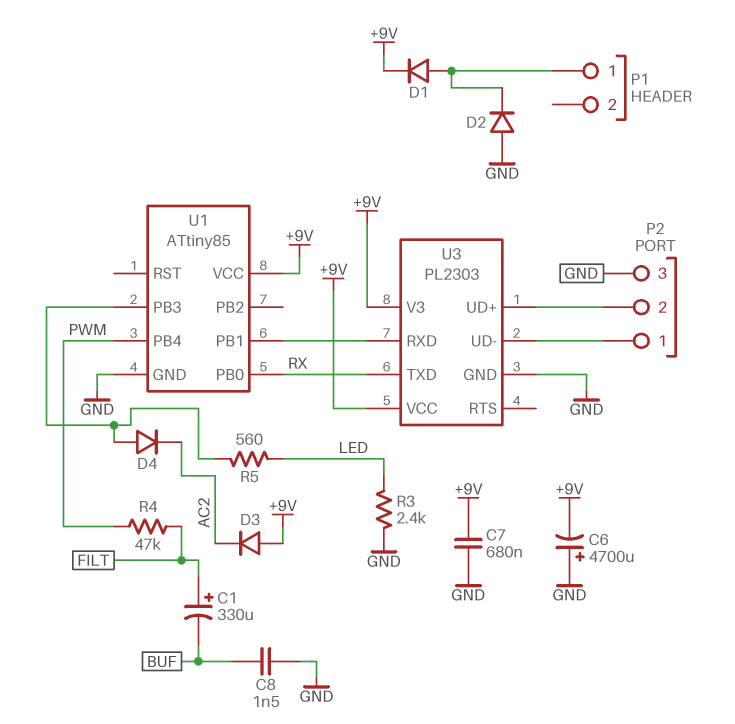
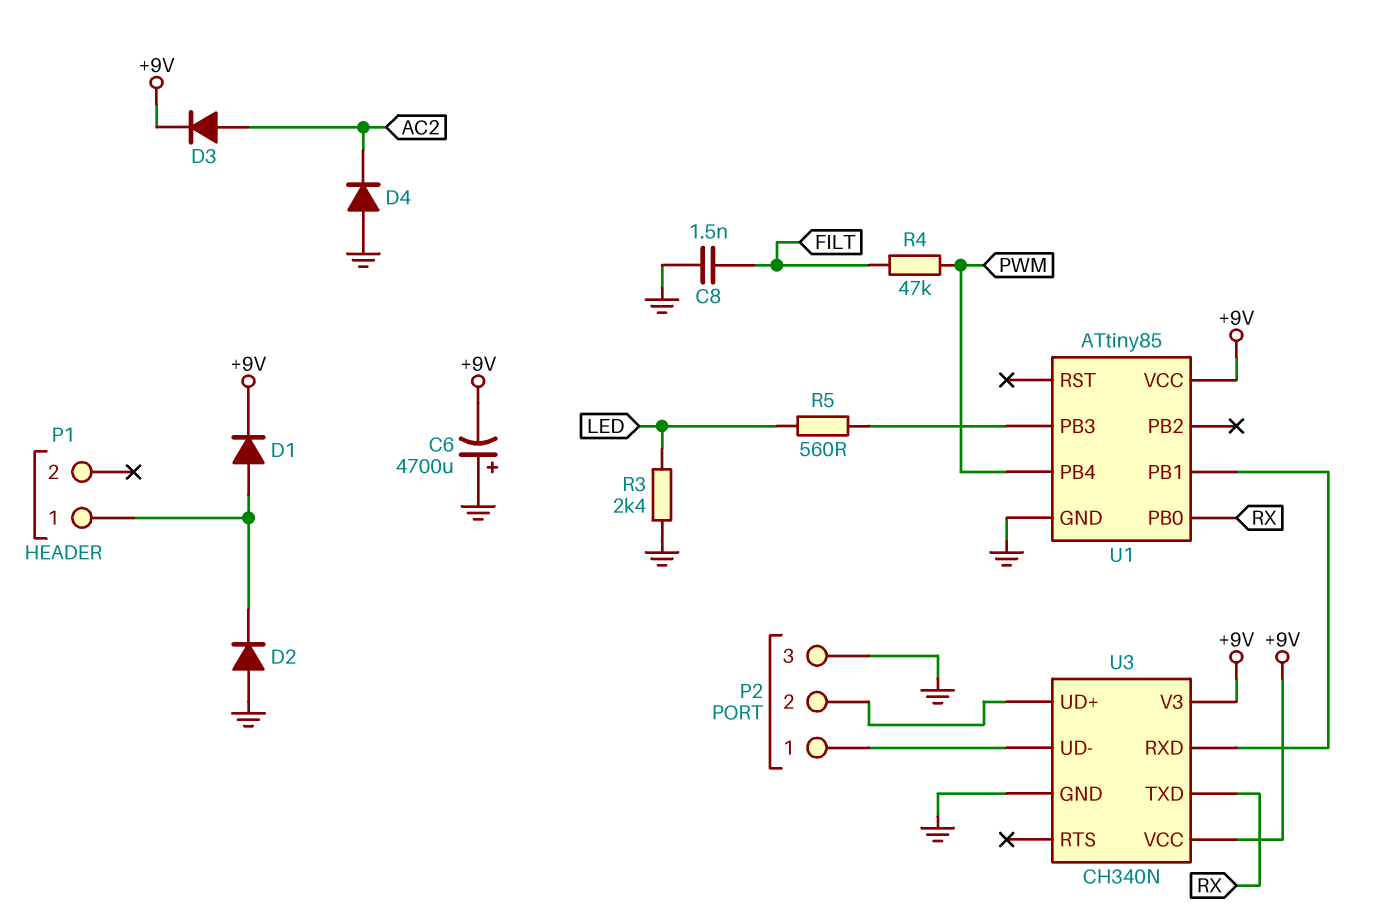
C1: 330uF (plus FILT, minus BUF) -> none
C7: 680nF (+9V, GND) -> none
C8: 1.5nF (BUF, GND) -> 1.5nF (FILT, GND)
D3: diode (A +9V, K AC2) -> diode (A AC2, K +9V)
D4: diode (A U1/PB3, K AC2) -> diode (A GND, K AC2)
U3: PL2303 -> CH340N

